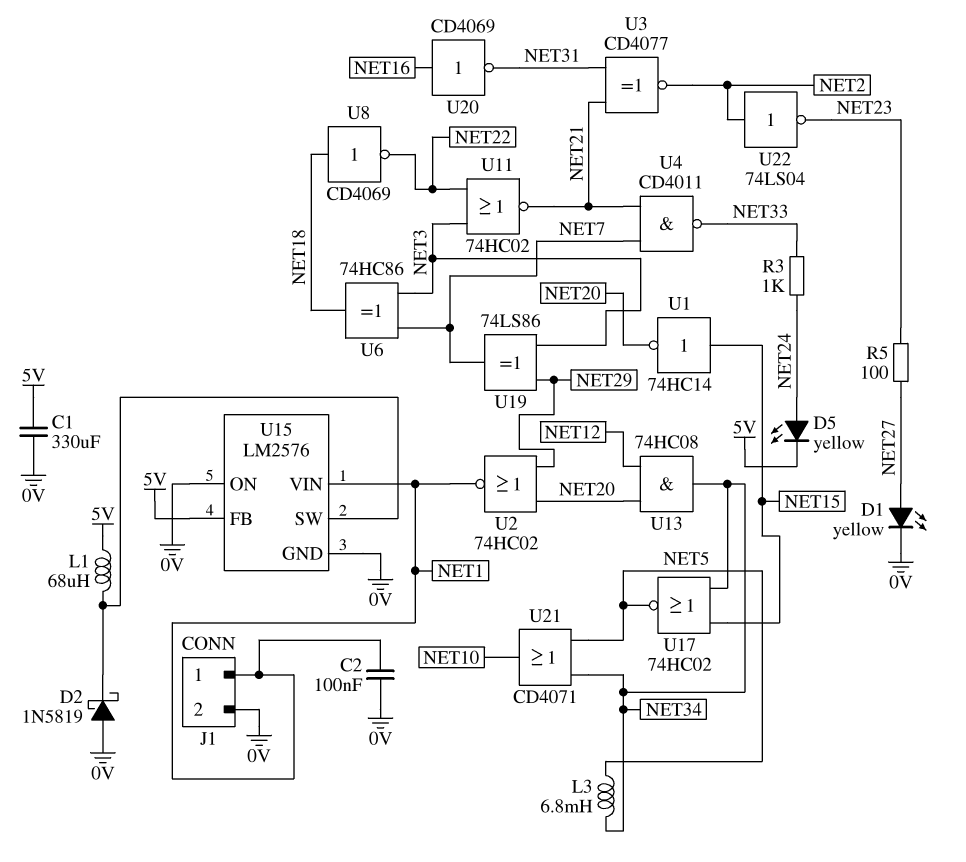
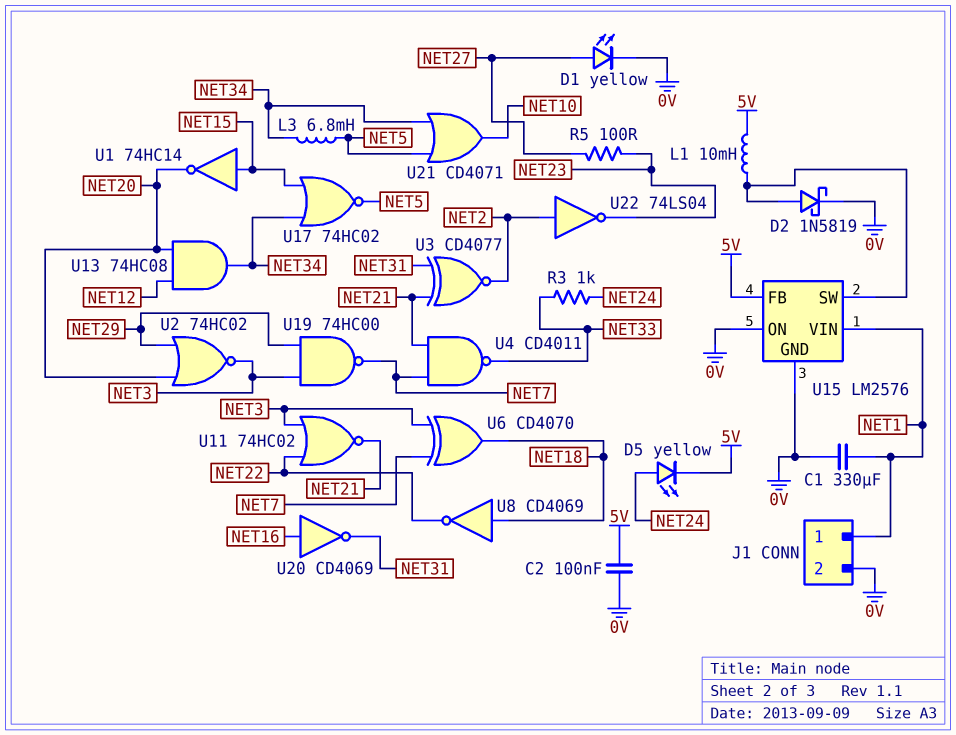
C1: 330uF (0V, 5V) -> 330uF (0V, NET1)
C2: 100nF (0V, NET1) -> 100nF (0V, 5V)
D2: schottky 1N5819 (A 0V, K U15/SW) -> schottky 1N5819 (A U15/SW, K 0V)
L1: 68uH (5V, U15/SW) -> 10mH (5V, U15/SW)
U2: NOR 74HC02 (in NET20, in NET29, out NET1) -> NOR 74HC02 (in NET20, in NET29, out NET3)
U6: XOR 74HC86 (in NET3, in NET7, out NET18) -> XOR CD4070 (in NET3, in NET7, out NET18)
U19: XOR 74LS86 (in NET3, in NET29, out NET7) -> NAND 74HC00 (in NET3, in NET29, out NET7)

